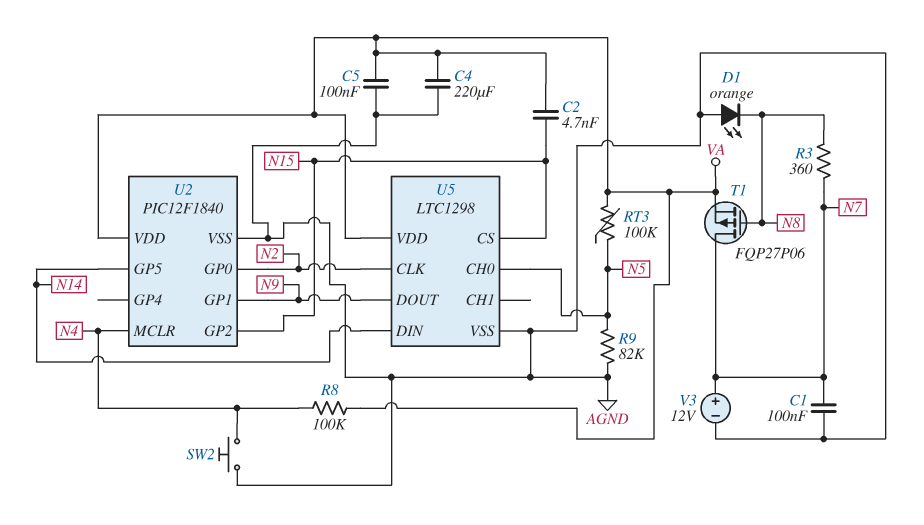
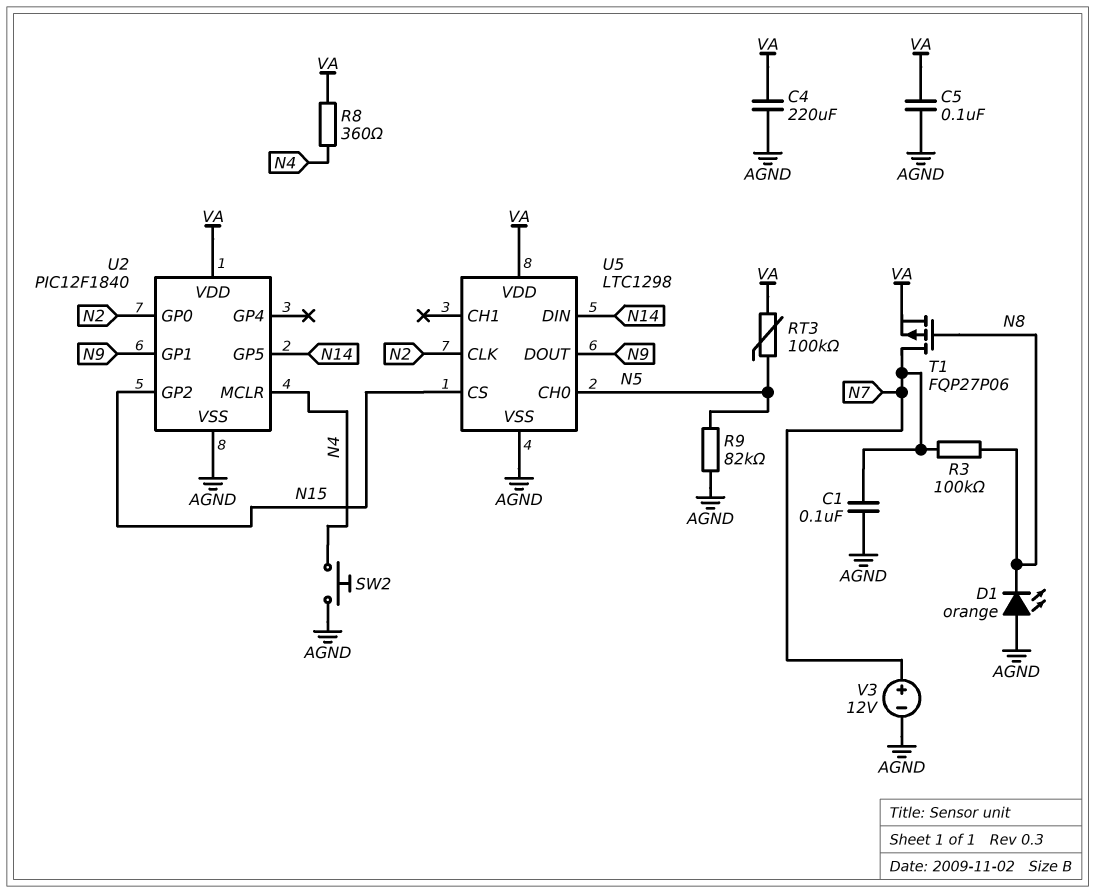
C2: 4.7nF (N15, VA) -> none
R3: 360 (N7, N8) -> 100k (N7, N8)
R8: 100k (N4, VA) -> 360 (N4, VA)

